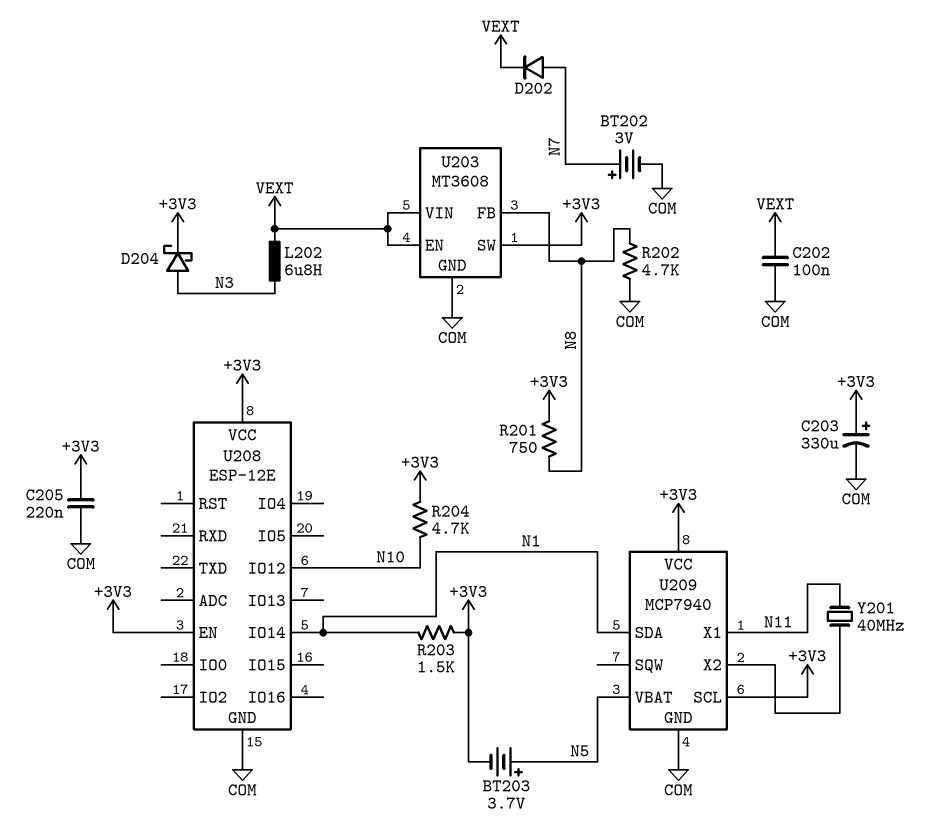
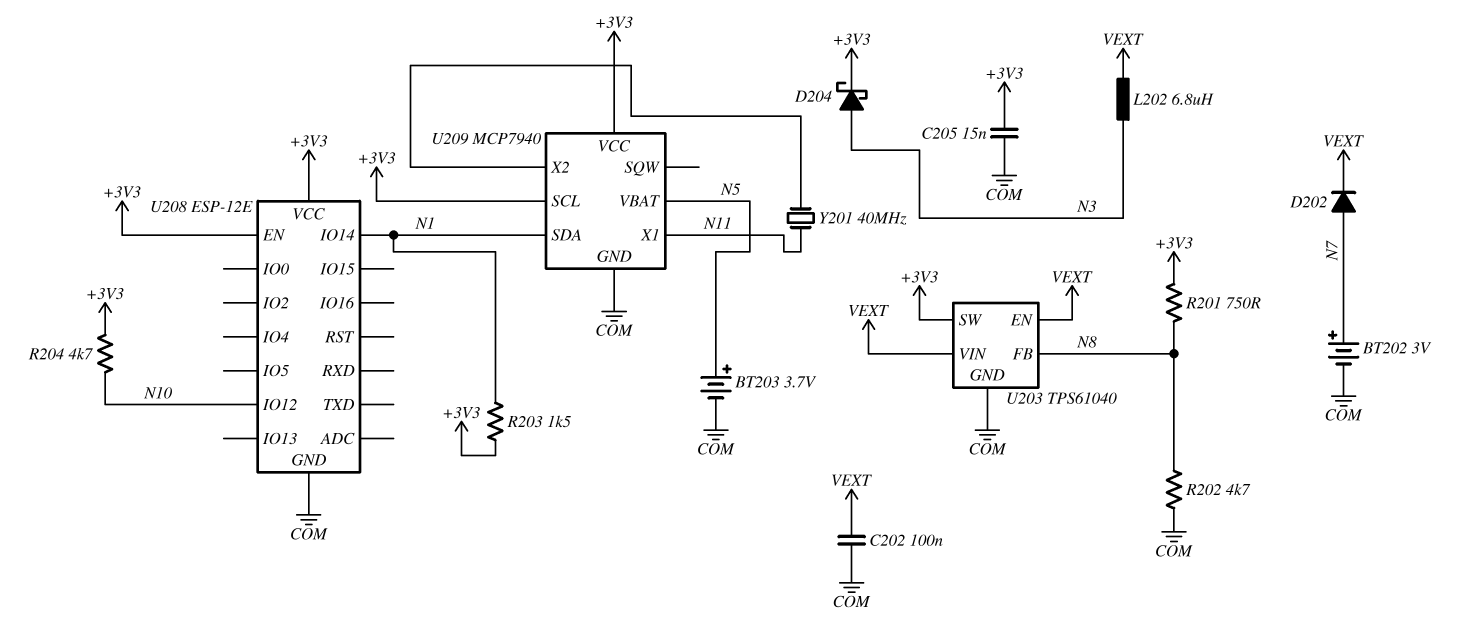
BT203: 3.7V (plus N5, minus +3V3) -> 3.7V (plus N5, minus COM)
C203: 330uF (plus +3V3, minus COM) -> none
C205: 220nF (+3V3, COM) -> 15nF (+3V3, COM)
U203: MT3608 -> TPS61040

